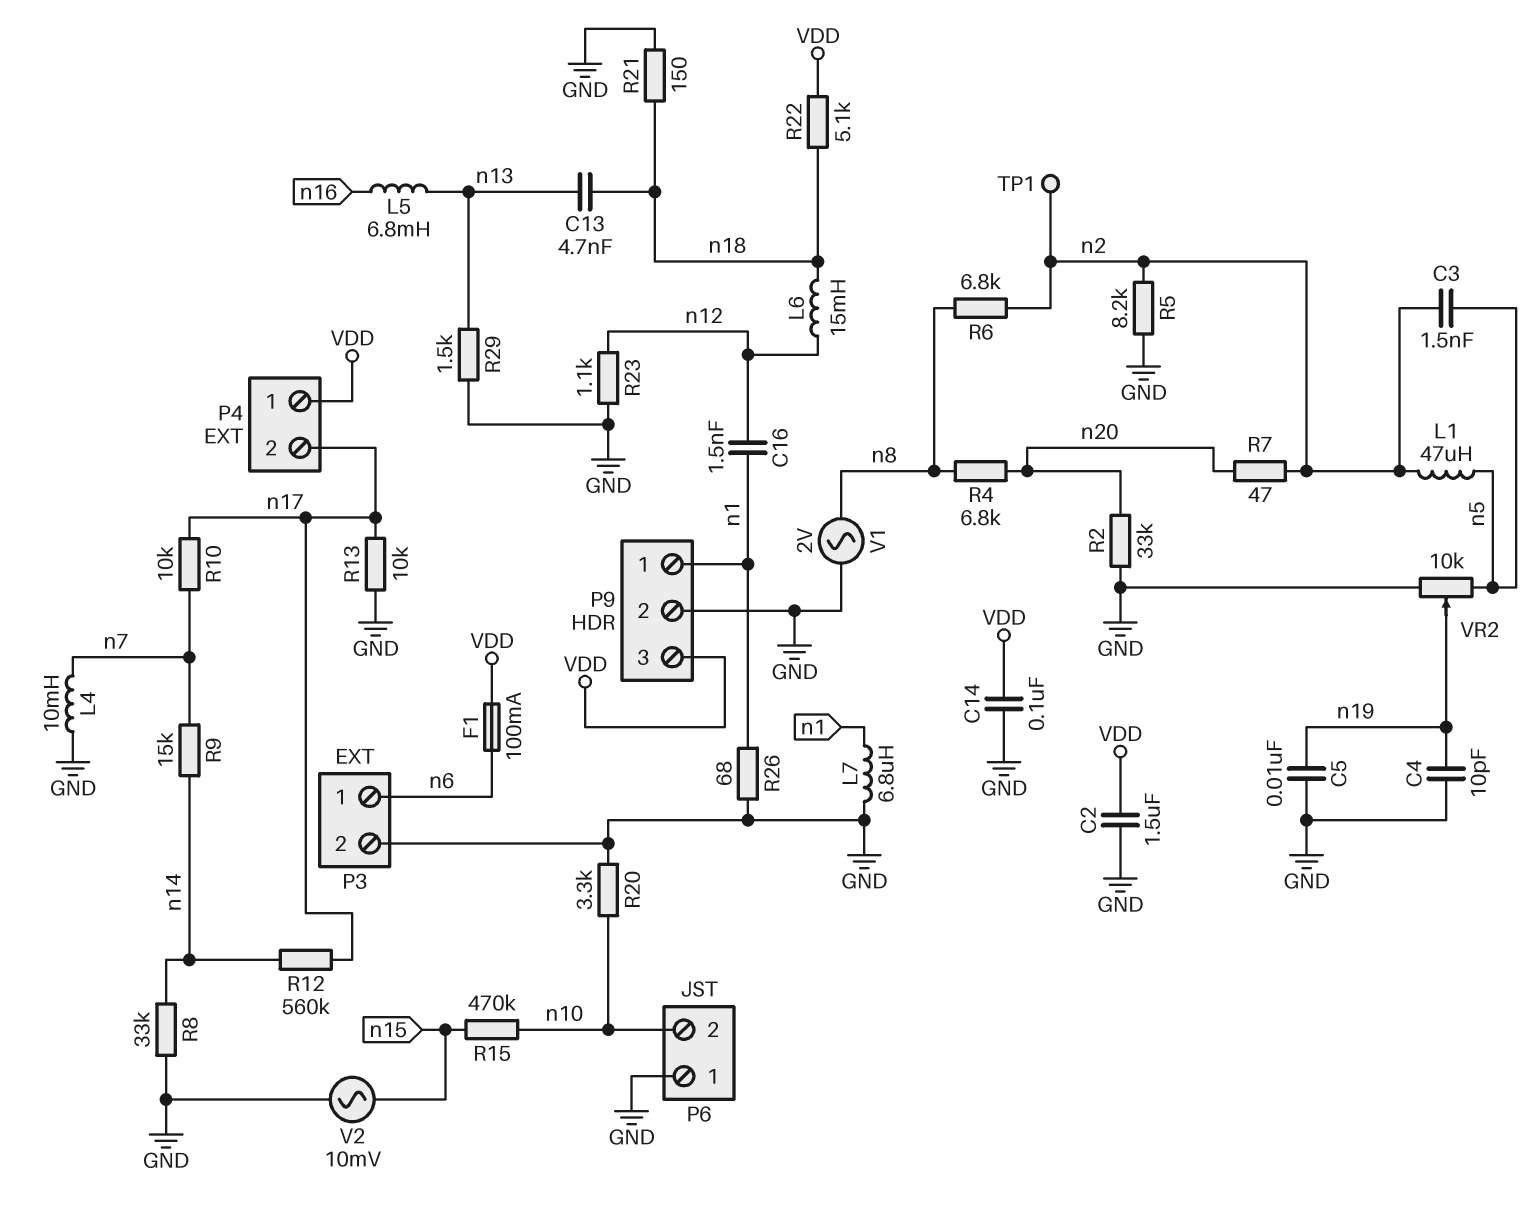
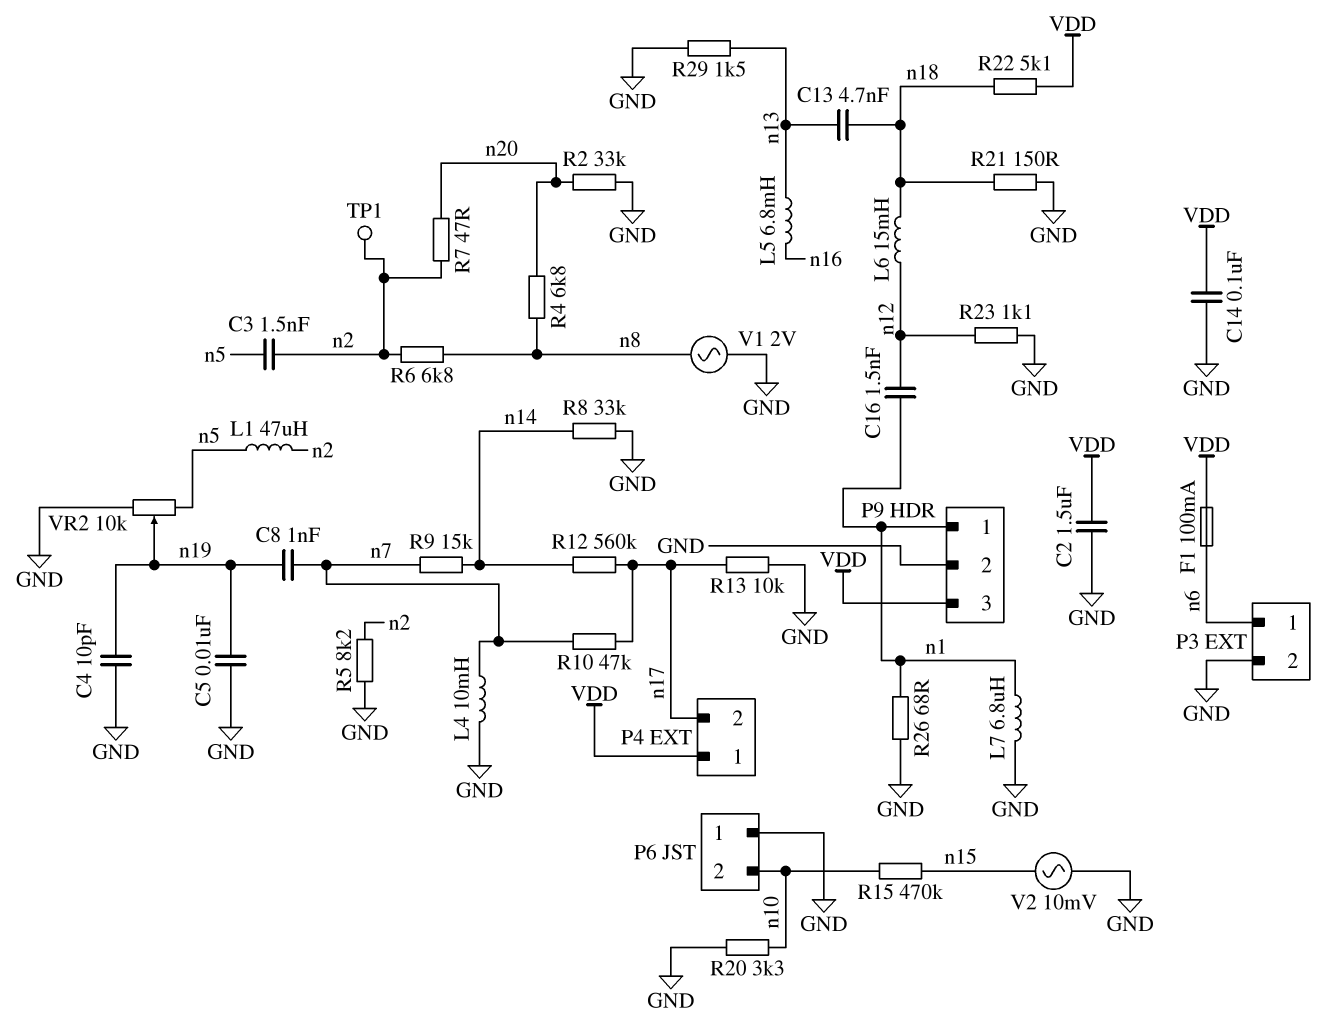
C8: none -> 1nF (n7, n19)
R10: 10k (n7, n17) -> 47k (n7, n17)

